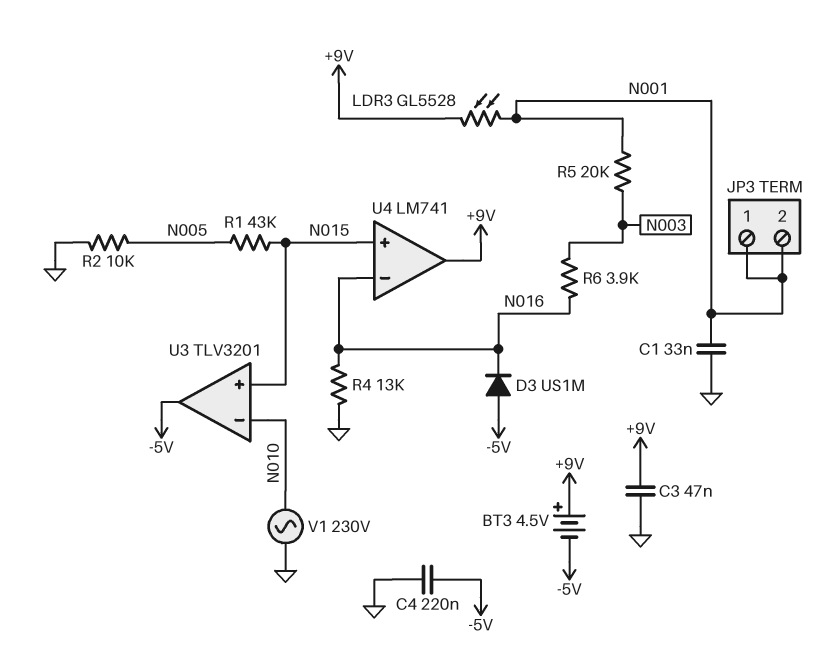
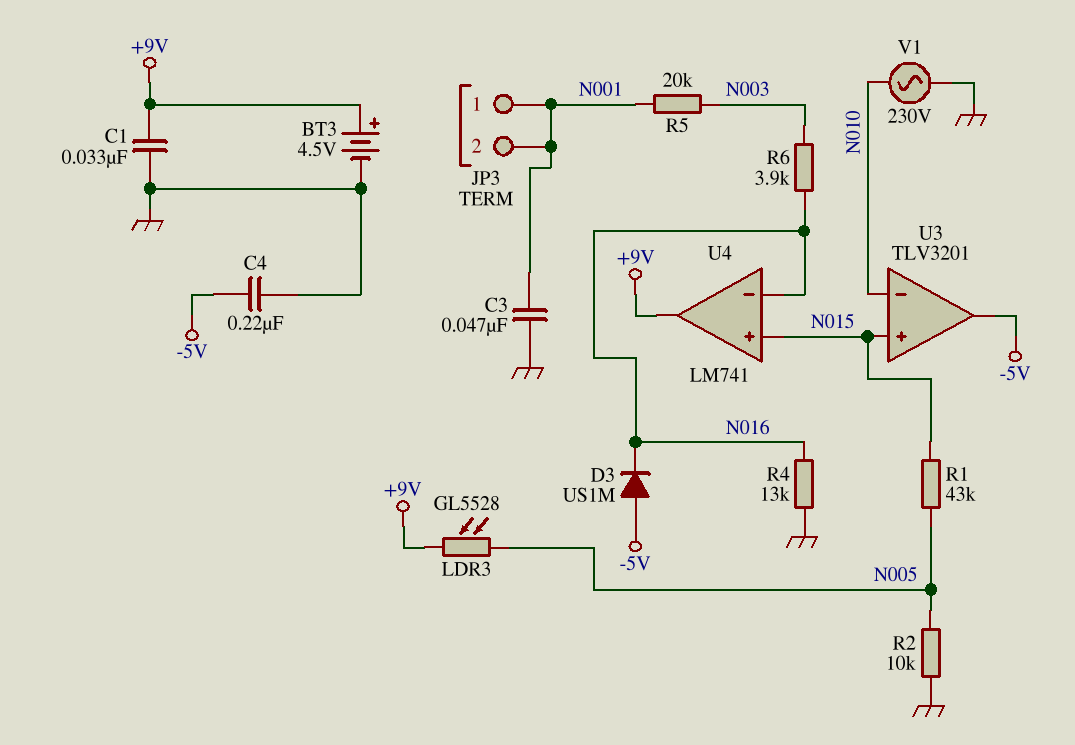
BT3: 4.5V (plus +9V, minus -5V) -> 4.5V (plus +9V, minus GND)
C1: 33nF (GND, N001) -> 33nF (+9V, GND)
C3: 47nF (+9V, GND) -> 47nF (GND, N001)
LDR3: GL5528 (+9V, N001) -> GL5528 (+9V, N005)

